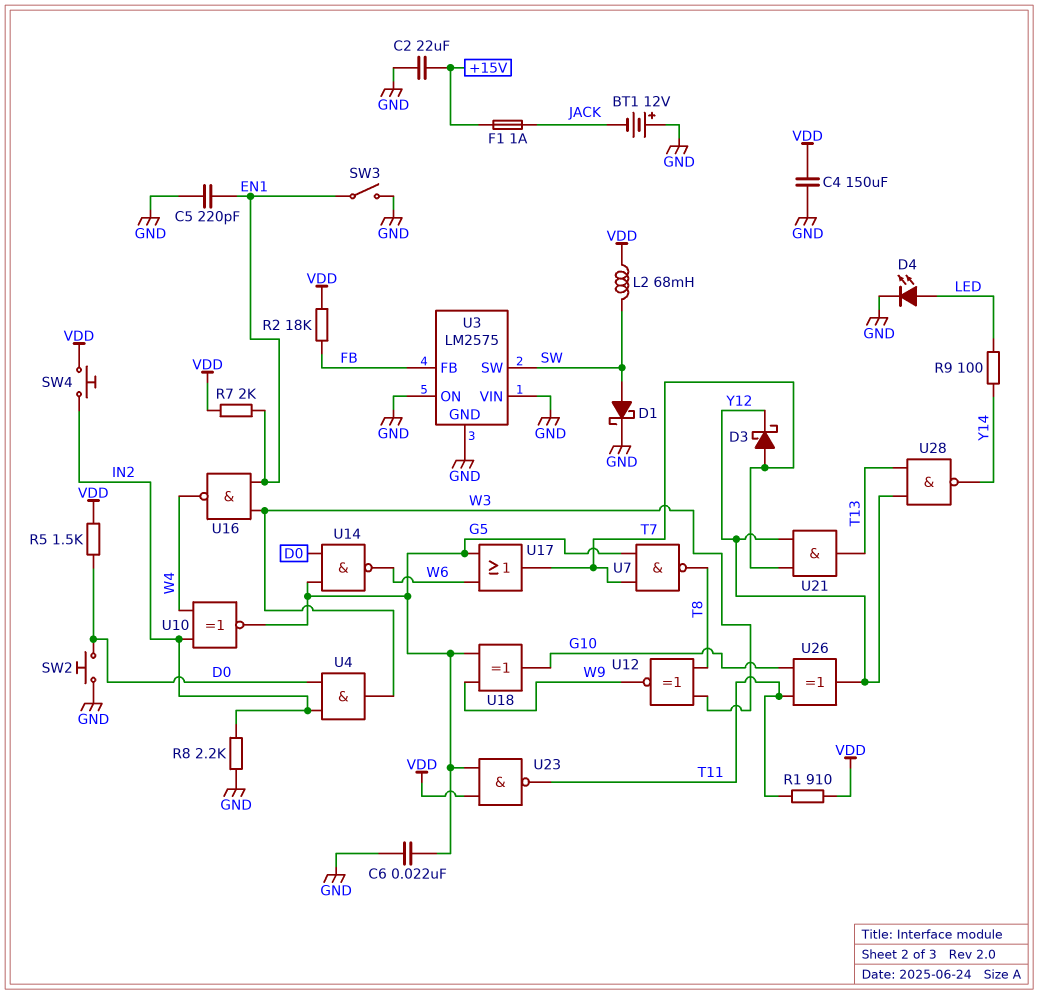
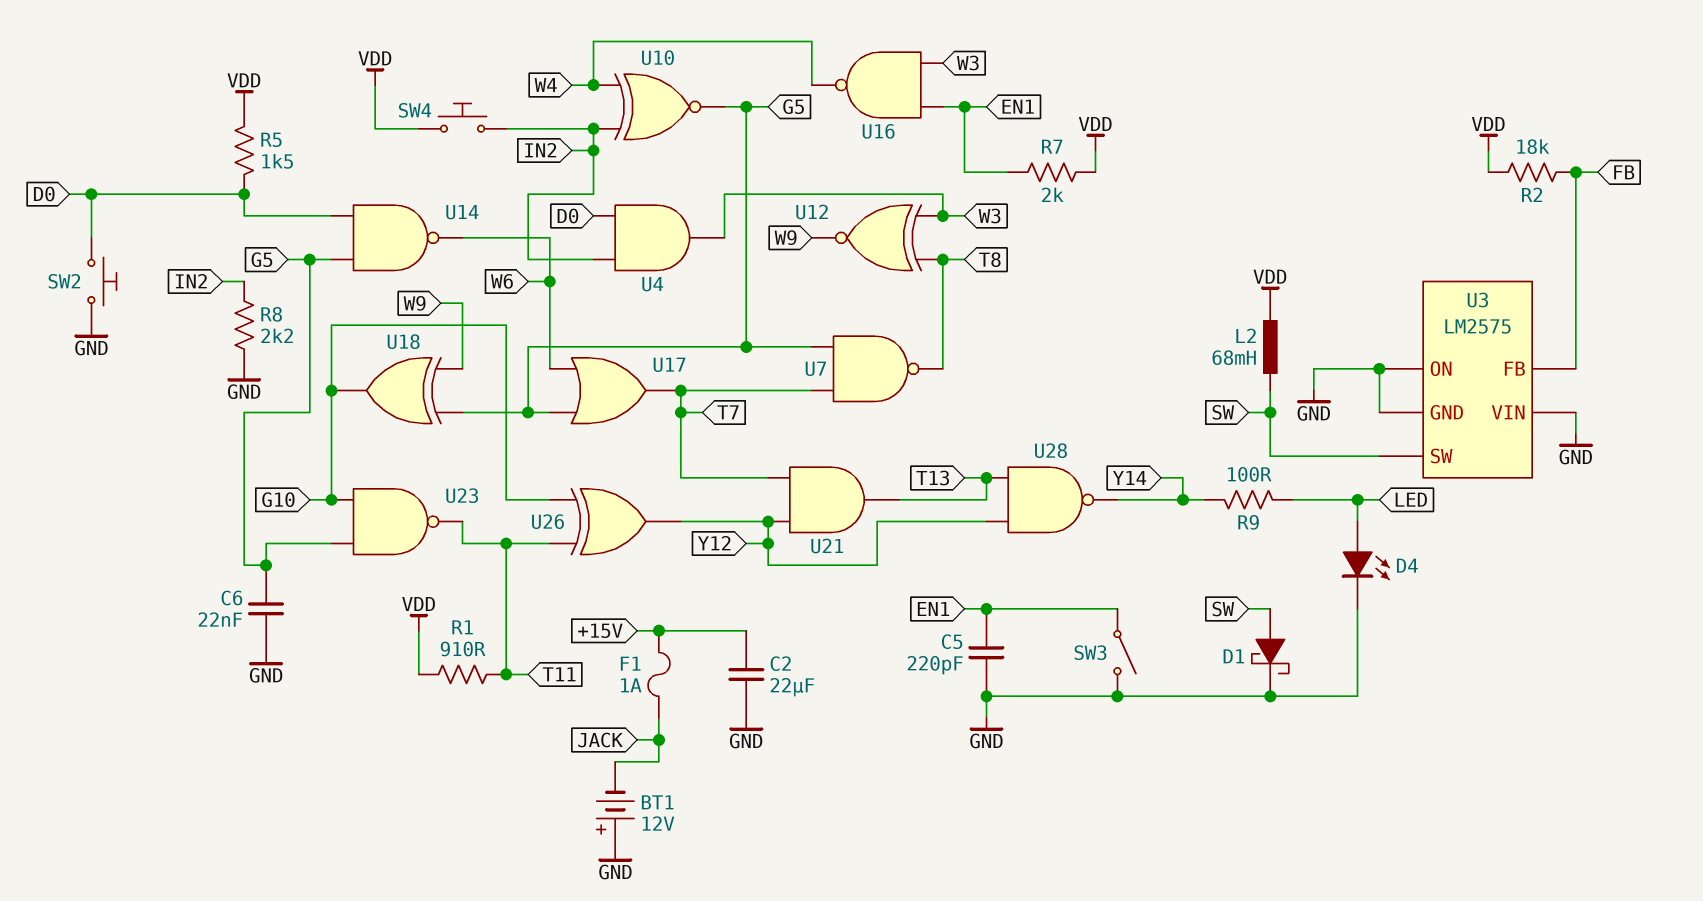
C4: 150uF (GND, VDD) -> none
D3: schottky (A T7, K Y12) -> none
U23: NAND (in G5, in VDD, out T11) -> NAND (in G5, in G10, out T11)

